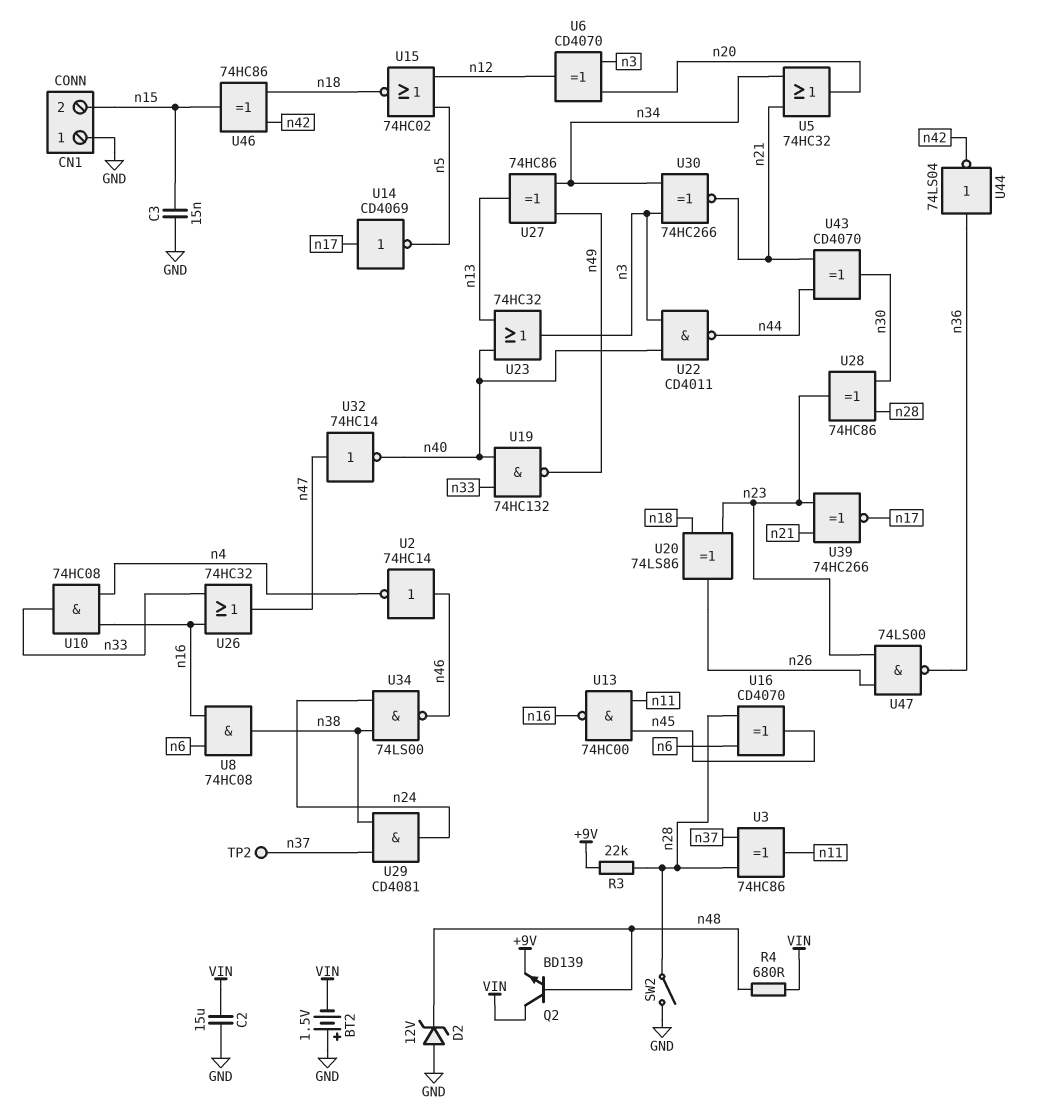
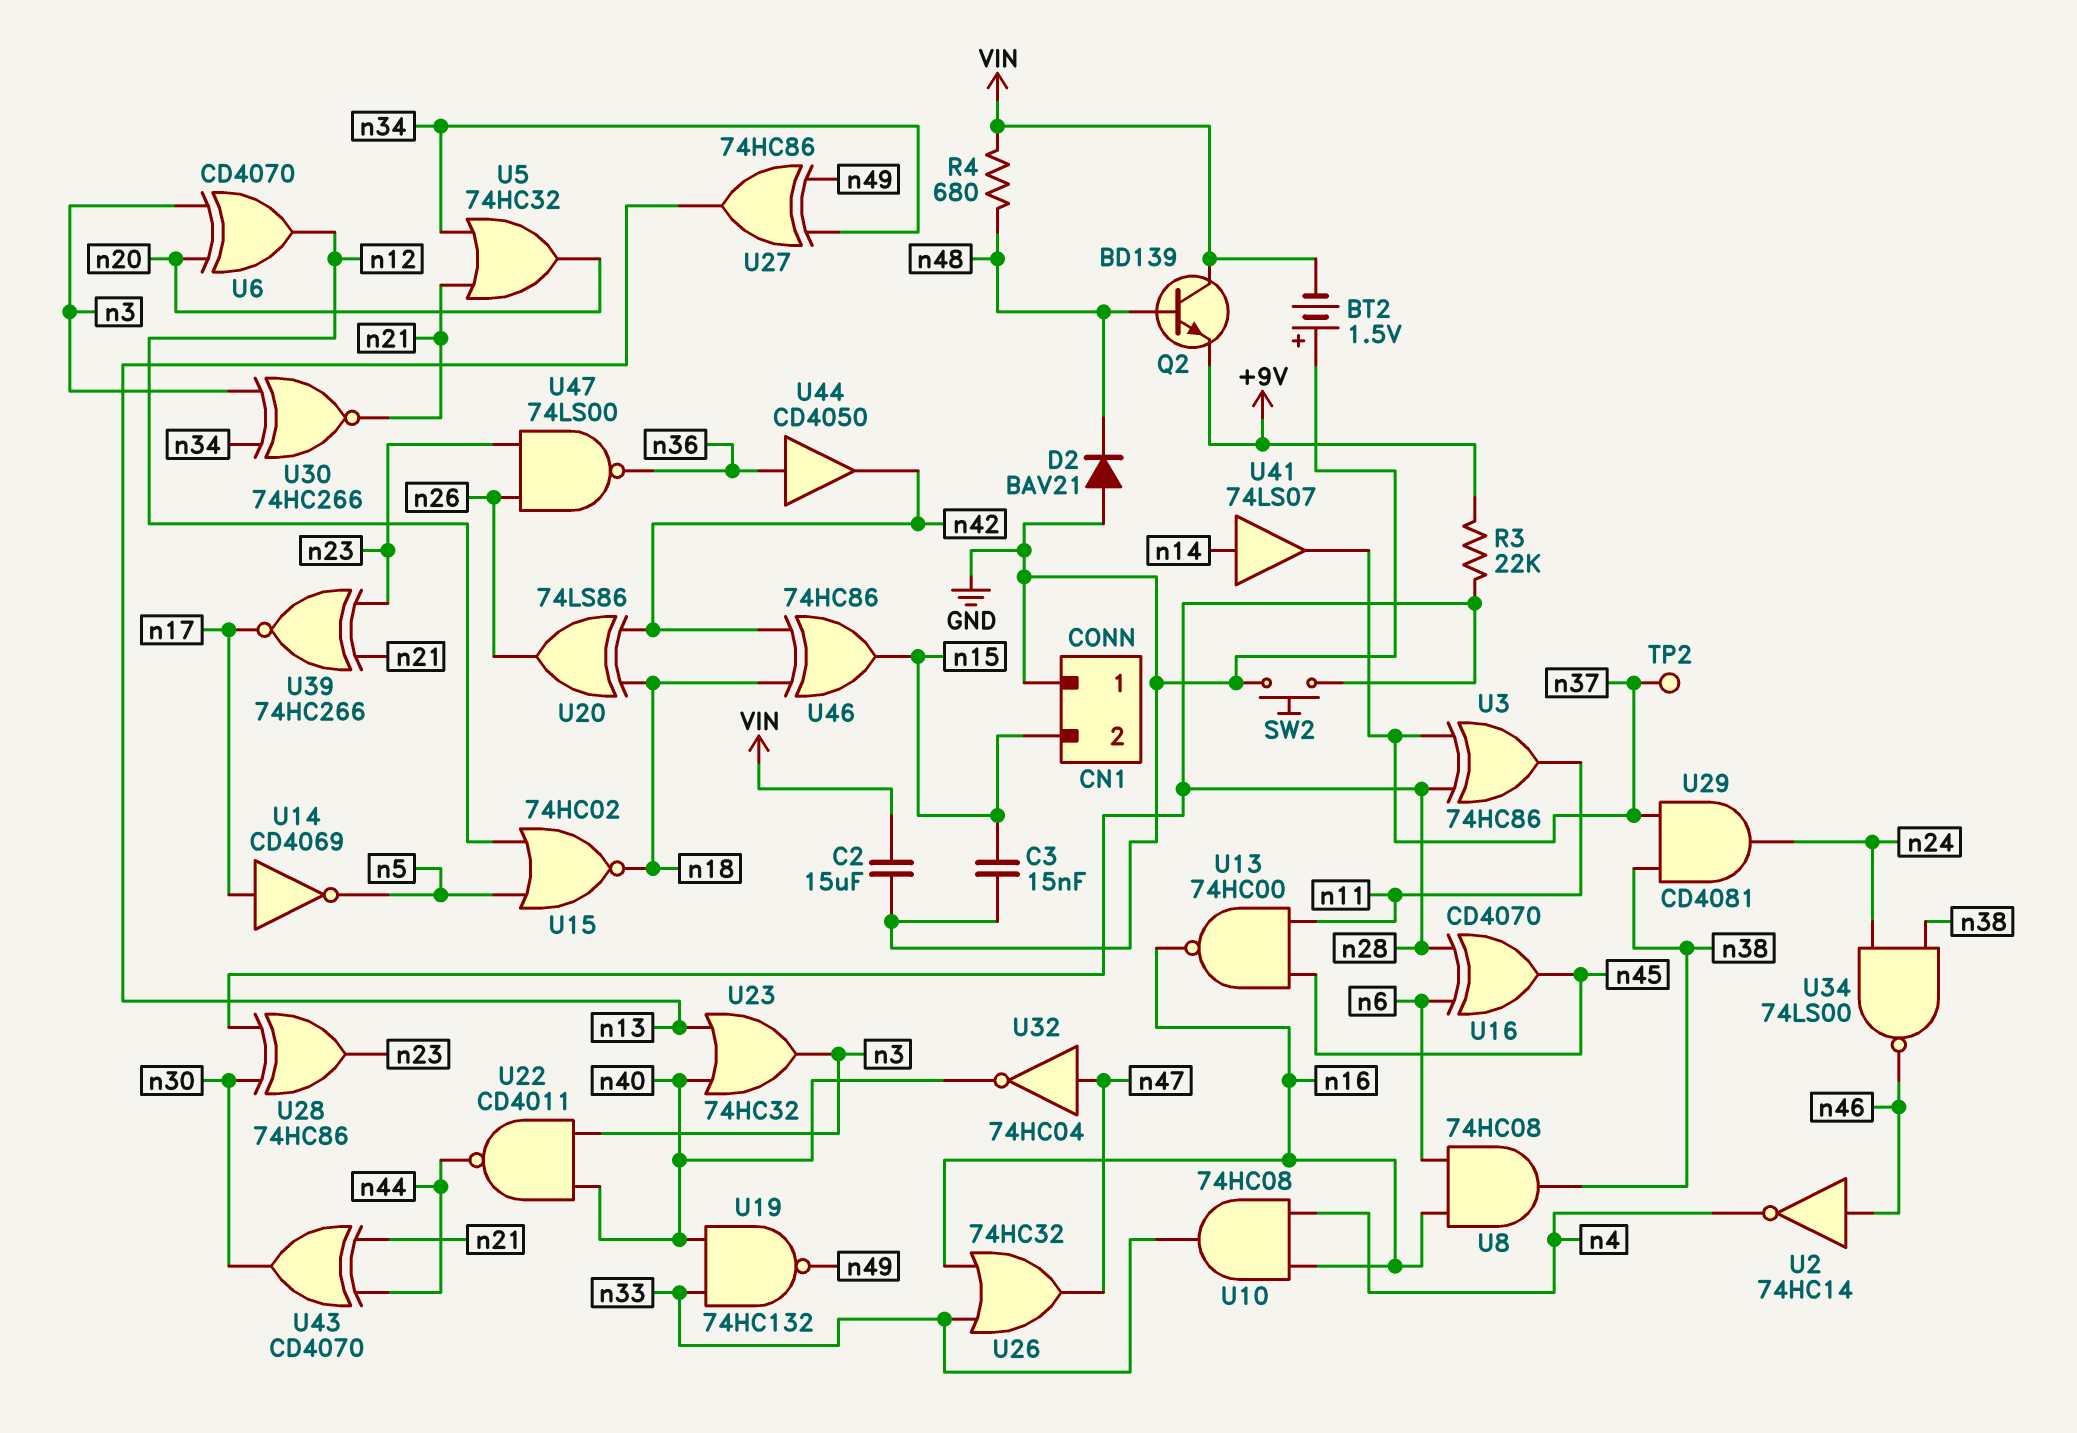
D2: zener 12V (A GND, K n48) -> diode BAV21 (A GND, K n48)
SW2: switch (GND, n28) -> button (GND, n28)
U20: XOR 74LS86 (in n18, in n23, out n26) -> XOR 74LS86 (in n18, in n42, out n26)
U32: NOT 74HC14 (in n47, out n40) -> NOT 74HC04 (in n47, out n40)
U41: none -> buffer 74LS07 (in n14, out n37)
U44: NOT 74LS04 (in n36, out n42) -> buffer CD4050 (in n36, out n42)

